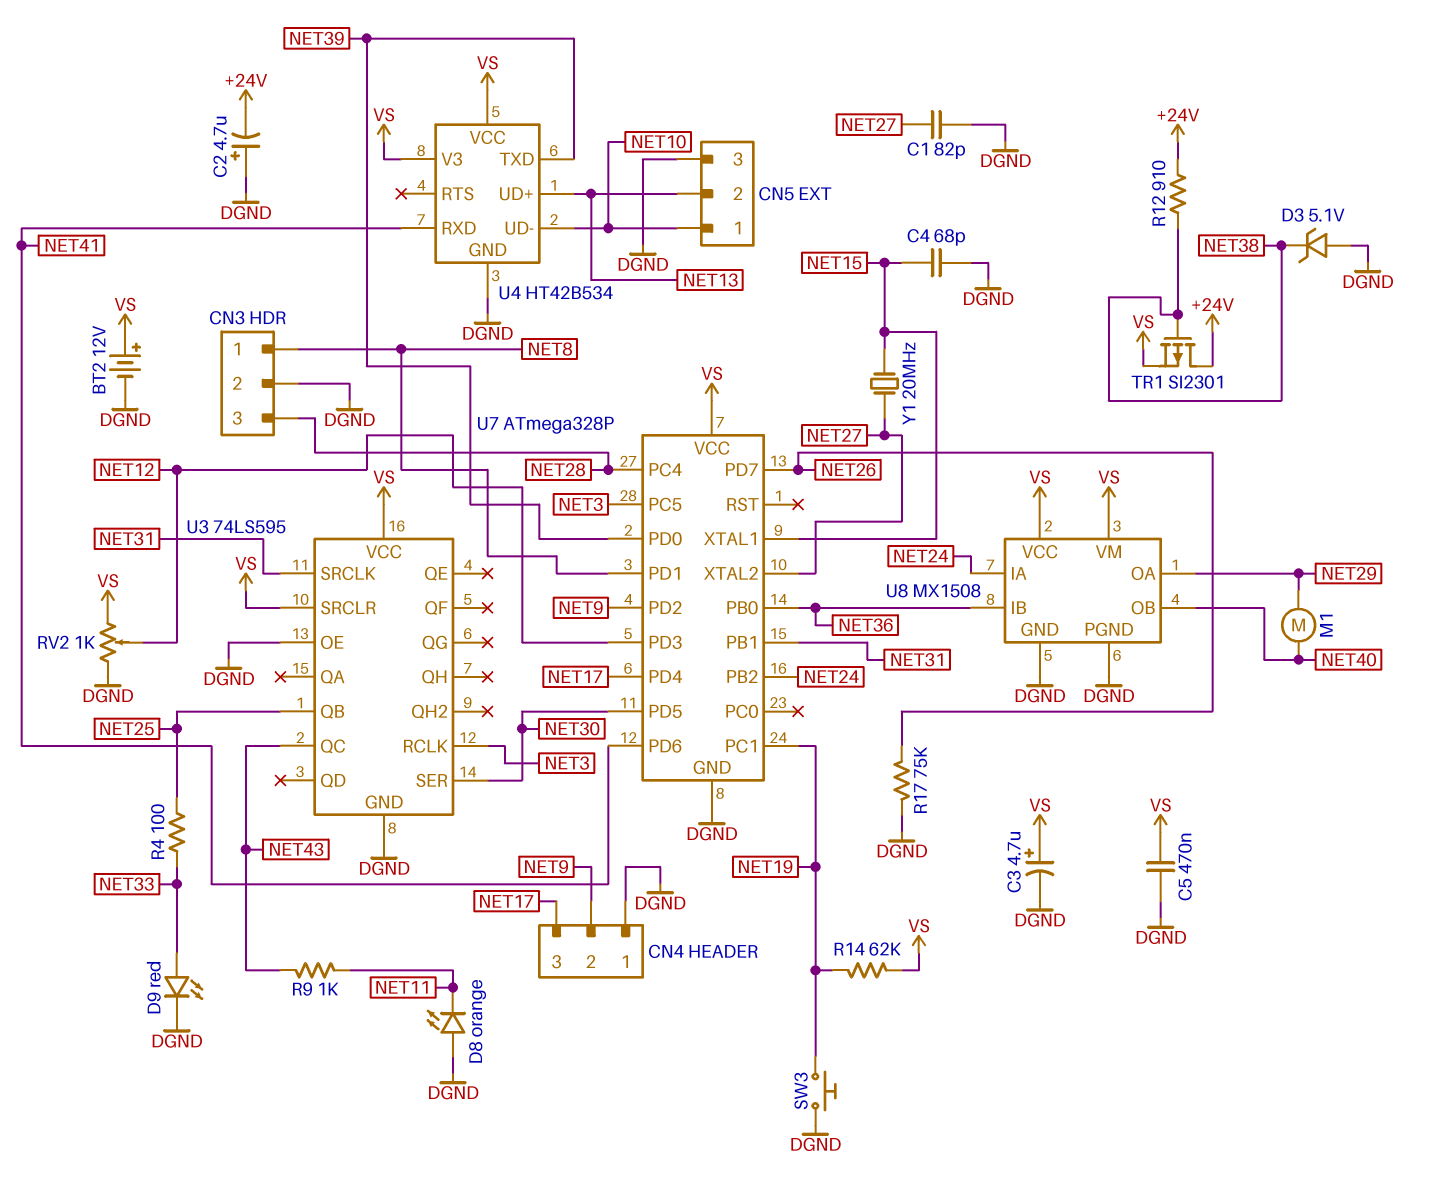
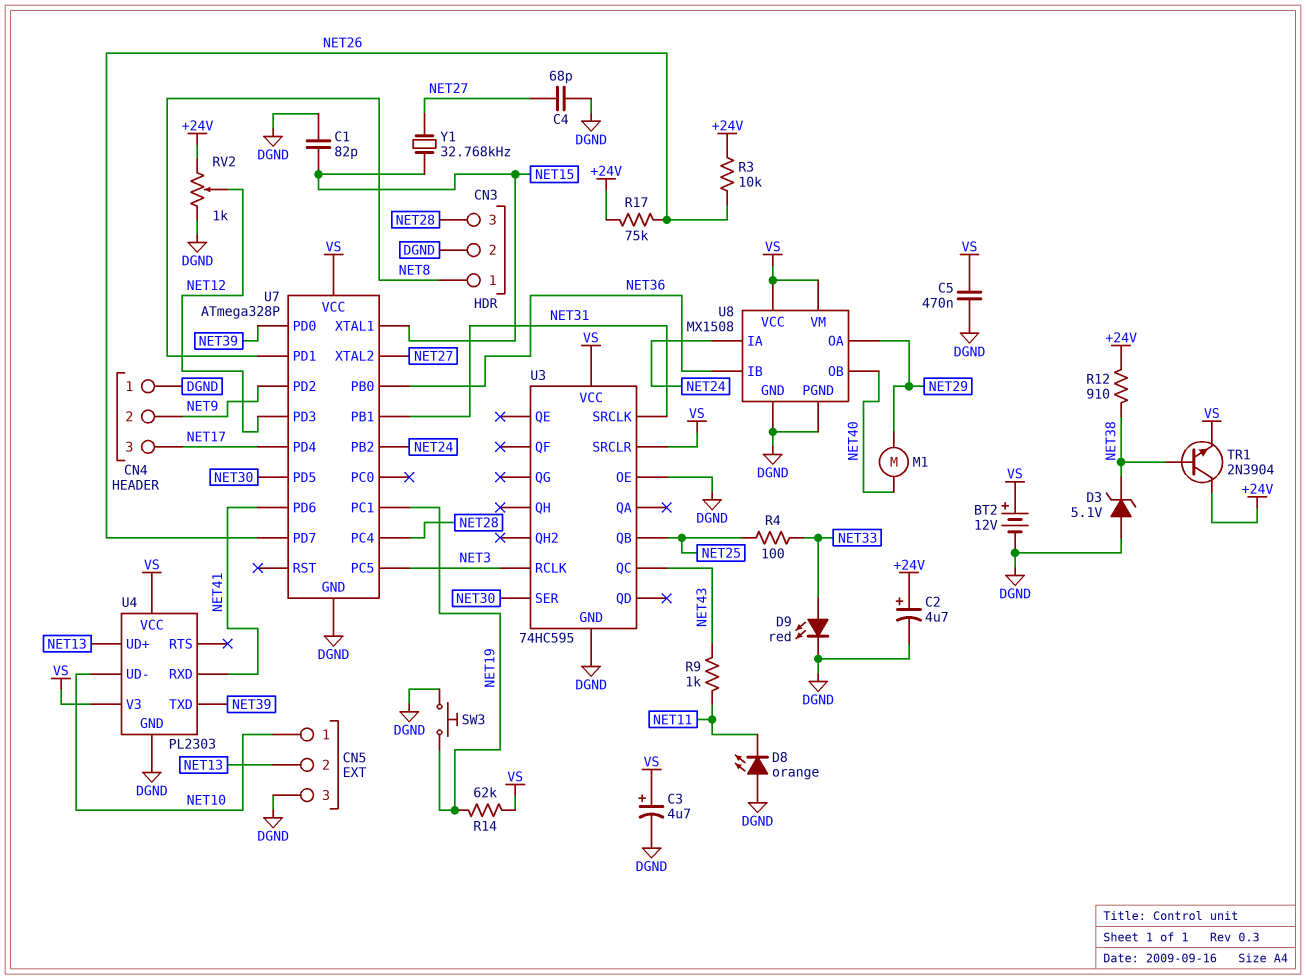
C1: 82pF (DGND, NET27) -> 82pF (DGND, NET15)
C2: 4.7uF (plus DGND, minus +24V) -> 4.7uF (plus +24V, minus DGND)
C4: 68pF (DGND, NET15) -> 68pF (DGND, NET27)
R3: none -> 10k (+24V, NET26)
R17: 75k (DGND, NET26) -> 75k (+24V, NET26)
RV2: 1k (DGND, VS, wiper NET12) -> 1k (+24V, DGND, wiper NET12)
TR1: PMOS SI2301 (G NET38, D +24V, S VS) -> NPN 2N3904 (B NET38, C +24V, E VS)
U3: 74LS595 -> 74HC595
U4: HT42B534 -> PL2303
Y1: 20MHz (NET15, NET27) -> 32.768kHz (NET15, NET27)

